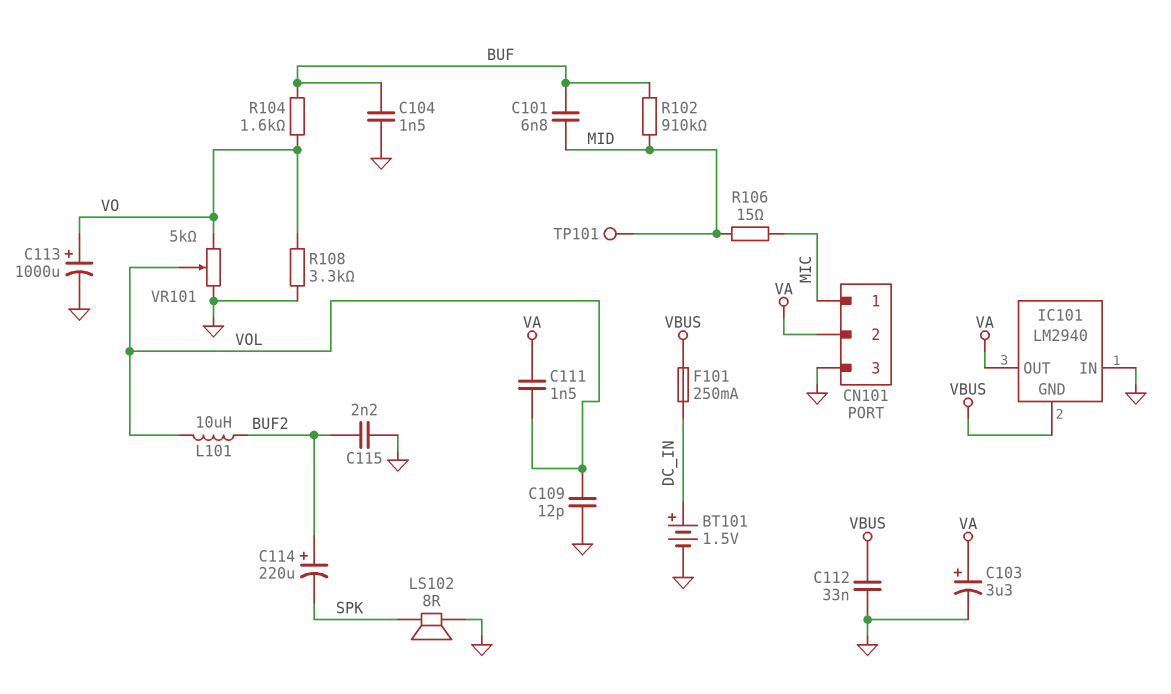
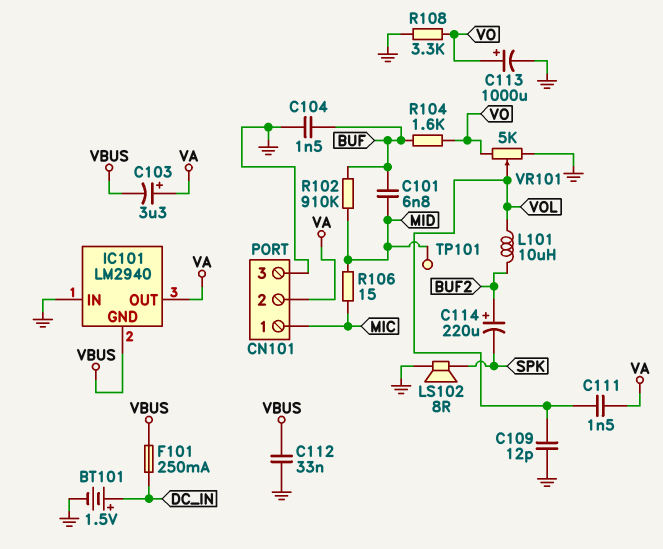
C103: 3.3uF (plus VA, minus GND) -> 3.3uF (plus VA, minus VBUS)
C115: 2.2nF (BUF2, GND) -> none

